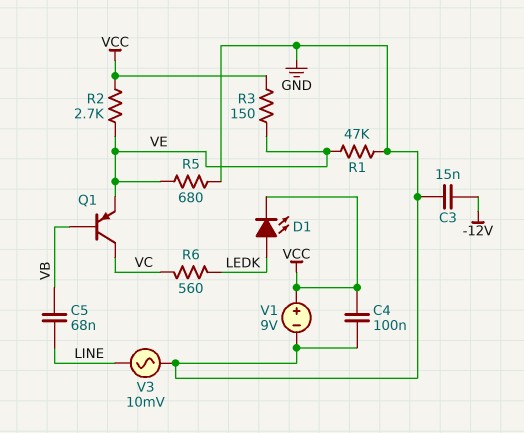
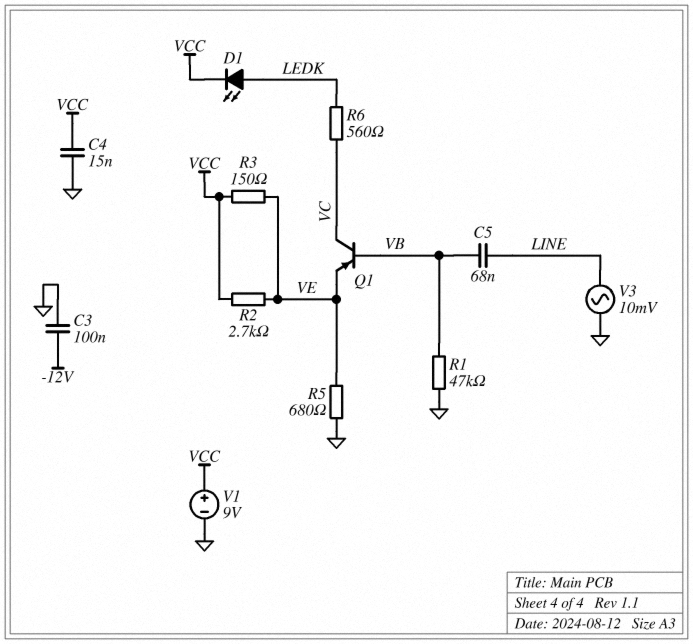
C3: 15nF (-12V, GND) -> 100nF (-12V, GND)
C4: 100nF (GND, VCC) -> 15nF (GND, VCC)
R1: 47k (GND, VE) -> 47k (GND, VB)

